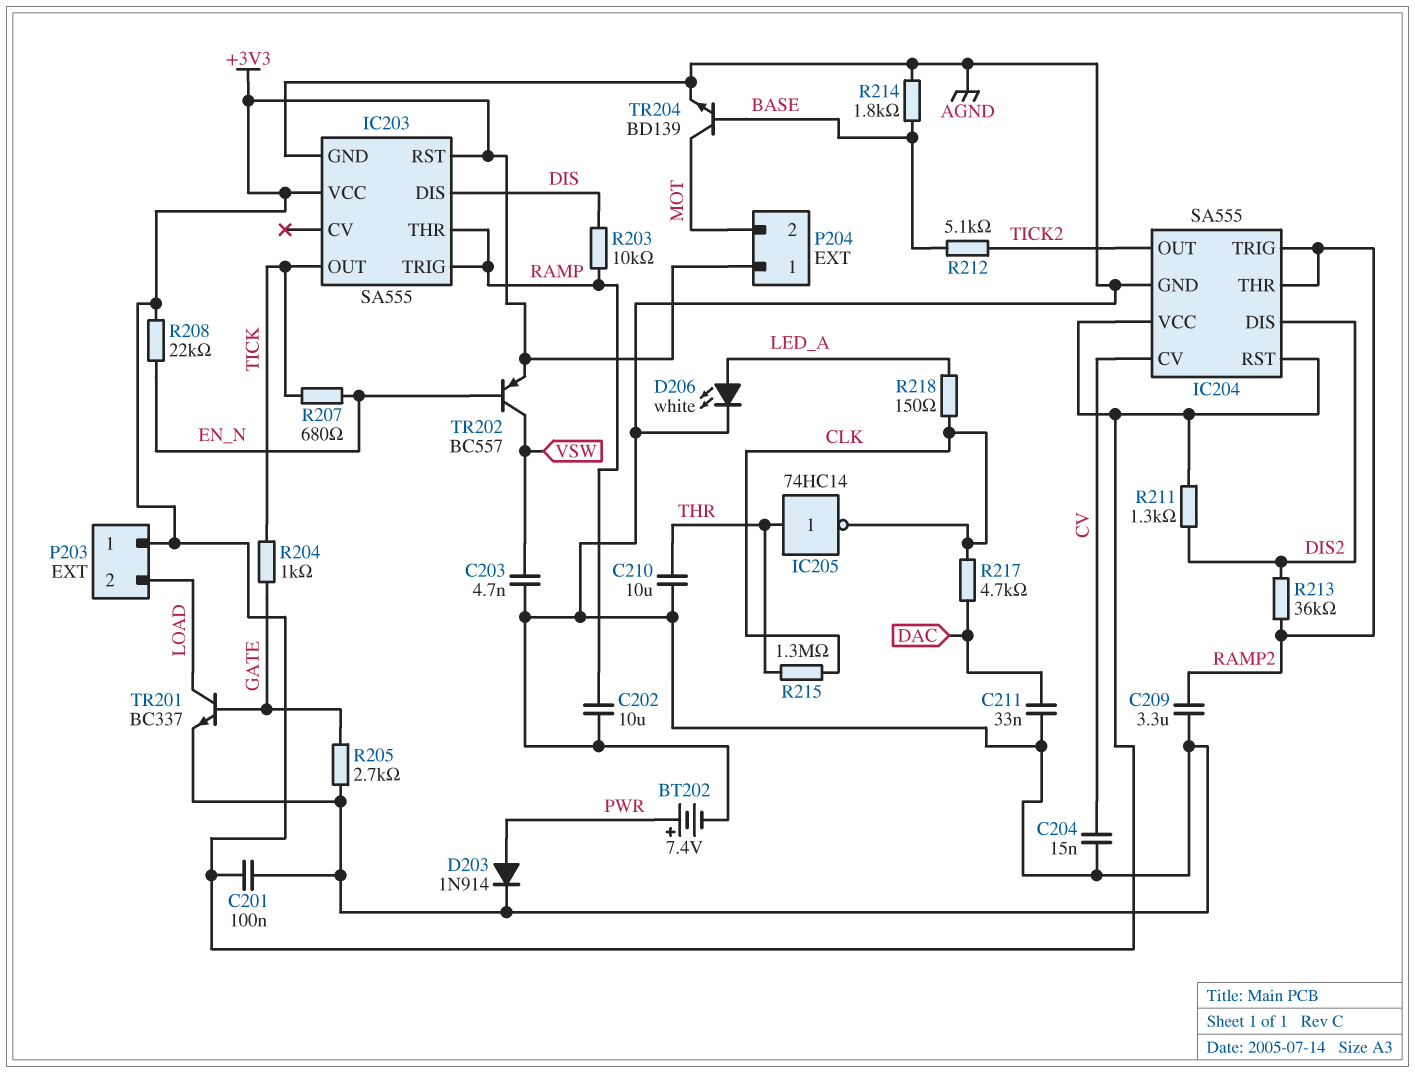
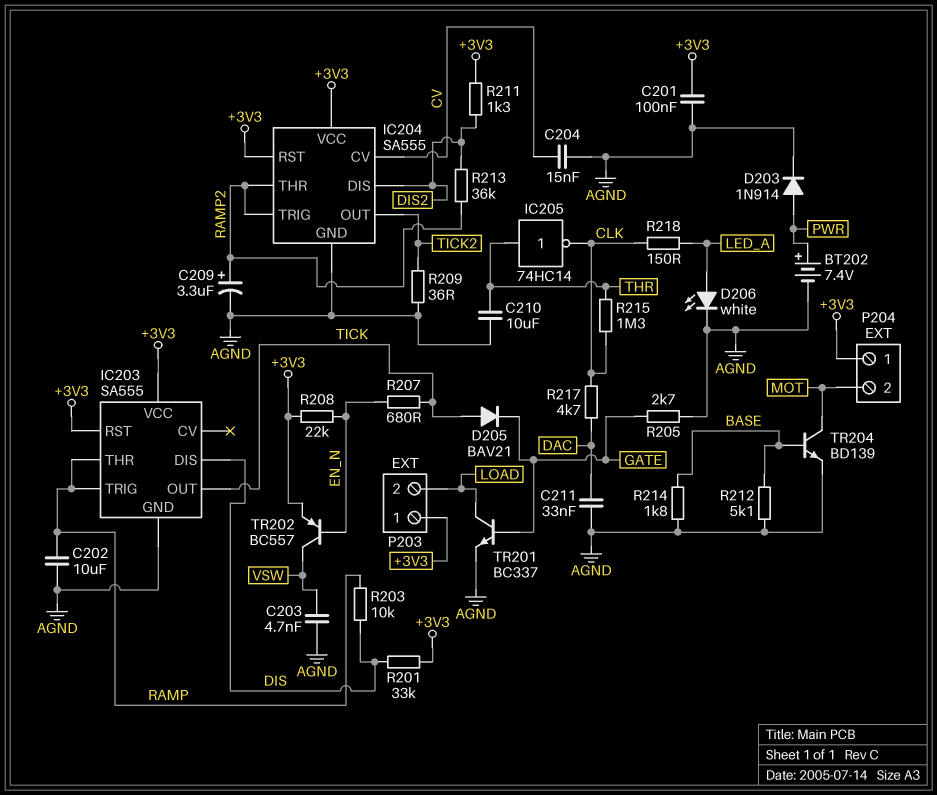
C209: 3.3uF (AGND, RAMP2) -> 3.3uF (plus RAMP2, minus AGND)
D205: none -> diode BAV21 (A TICK, K GATE)
R201: none -> 33k (+3V3, DIS)
R204: 1k (GATE, TICK) -> none
R209: none -> 36 (AGND, TICK2)
R212: 5.1k (BASE, TICK2) -> 5.1k (AGND, BASE)

